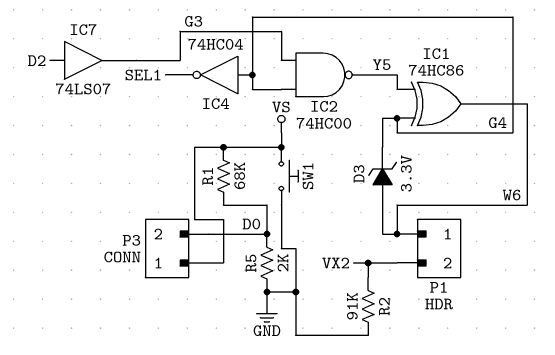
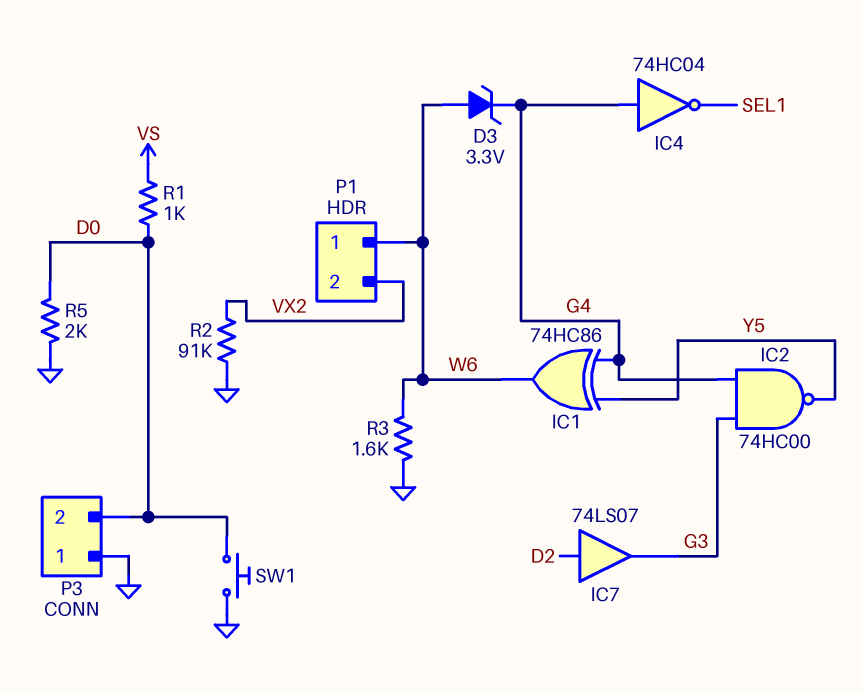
P3 pin 1: VS -> GND
R1: 68k (D0, VS) -> 1k (D0, VS)
R3: none -> 1.6k (GND, W6)
SW1: button (GND, VS) -> button (D0, GND)

